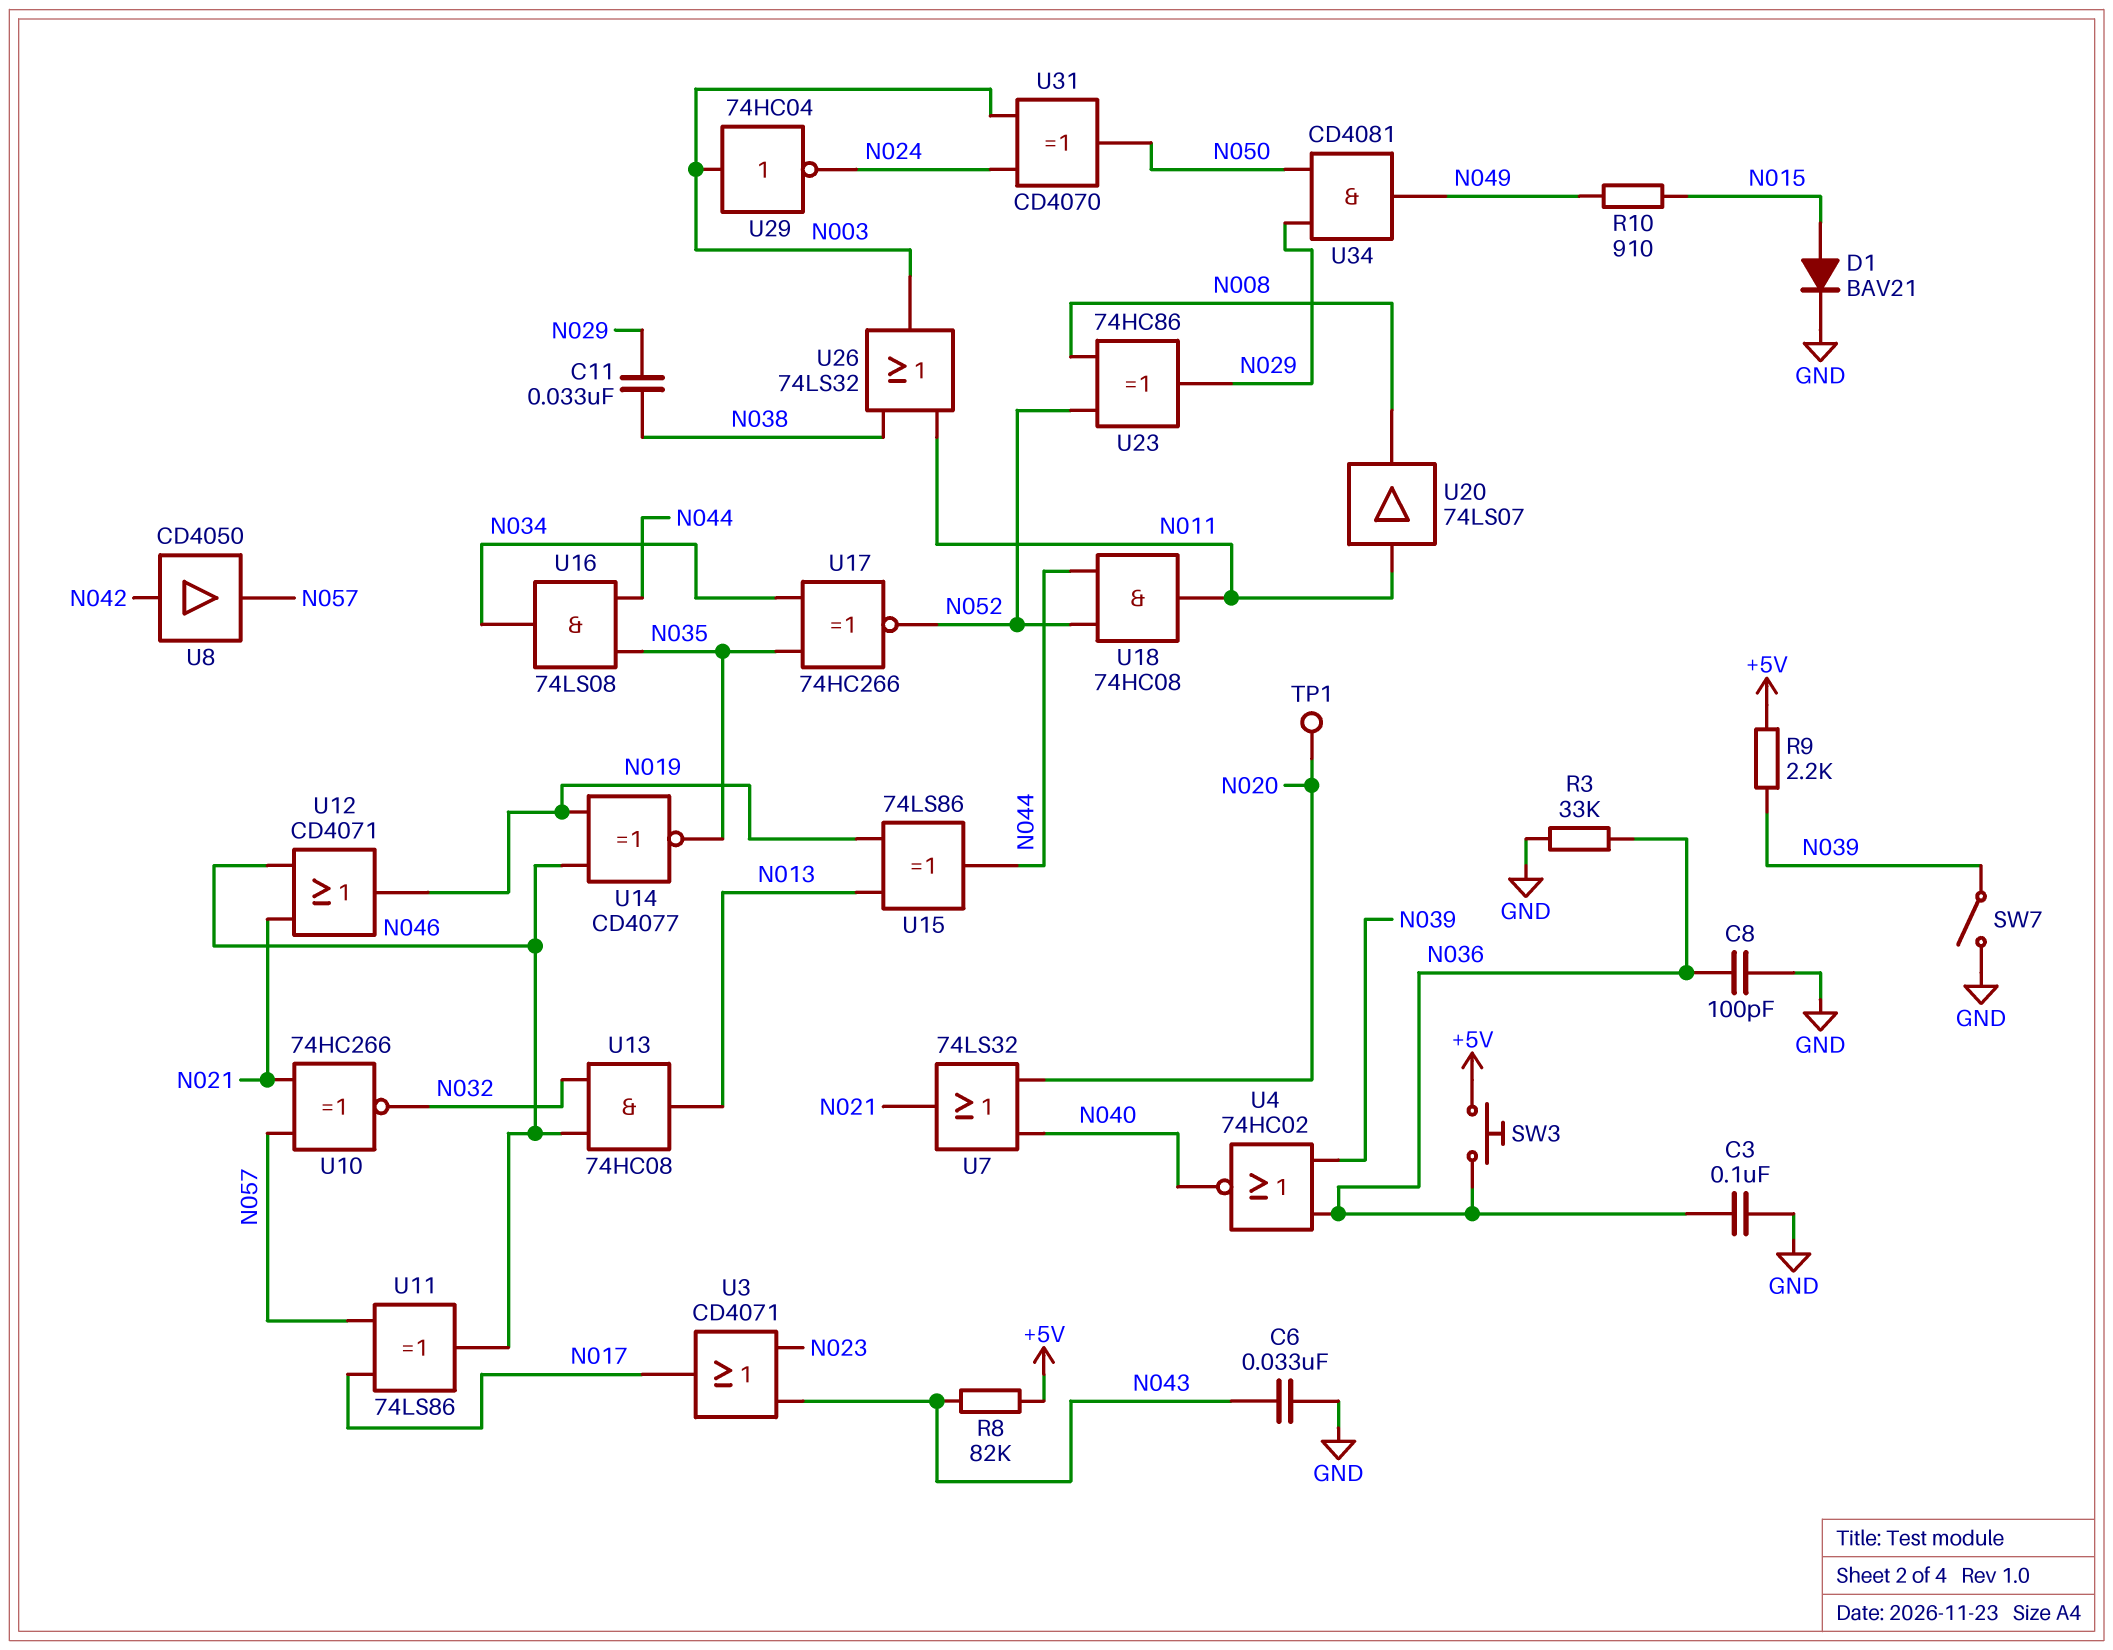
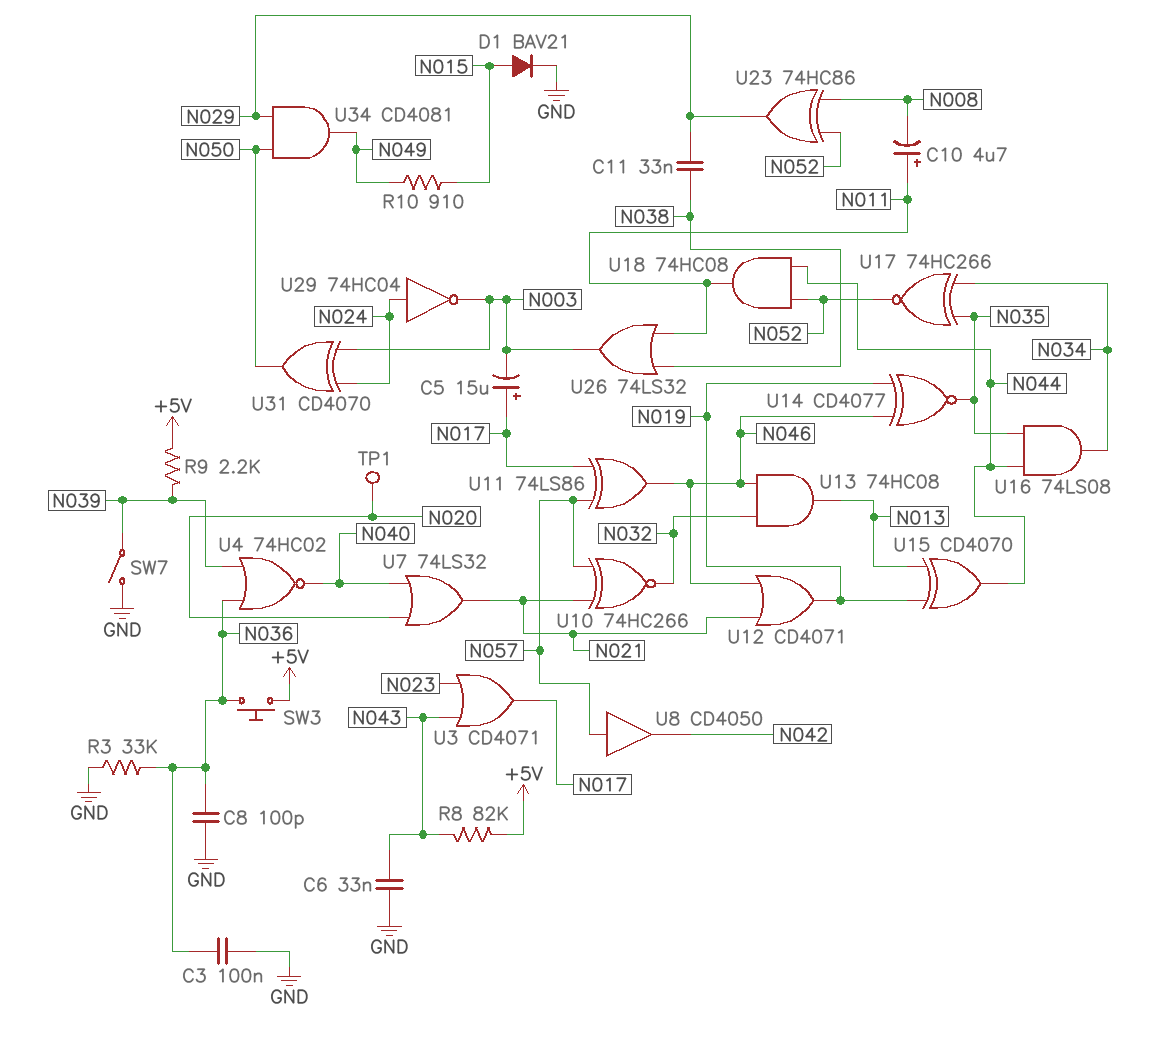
C5: none -> 15uF (plus N017, minus N003)
C10: none -> 4.7uF (plus N011, minus N008)
U8: buffer CD4050 (in N042, out N057) -> buffer CD4050 (in N057, out N042)
U15: XOR 74LS86 (in N013, in N019, out N044) -> XOR CD4070 (in N013, in N019, out N044)
U20: buffer 74LS07 (in N011, out N008) -> none
U29: NOT 74HC04 (in N003, out N024) -> NOT 74HC04 (in N024, out N003)

